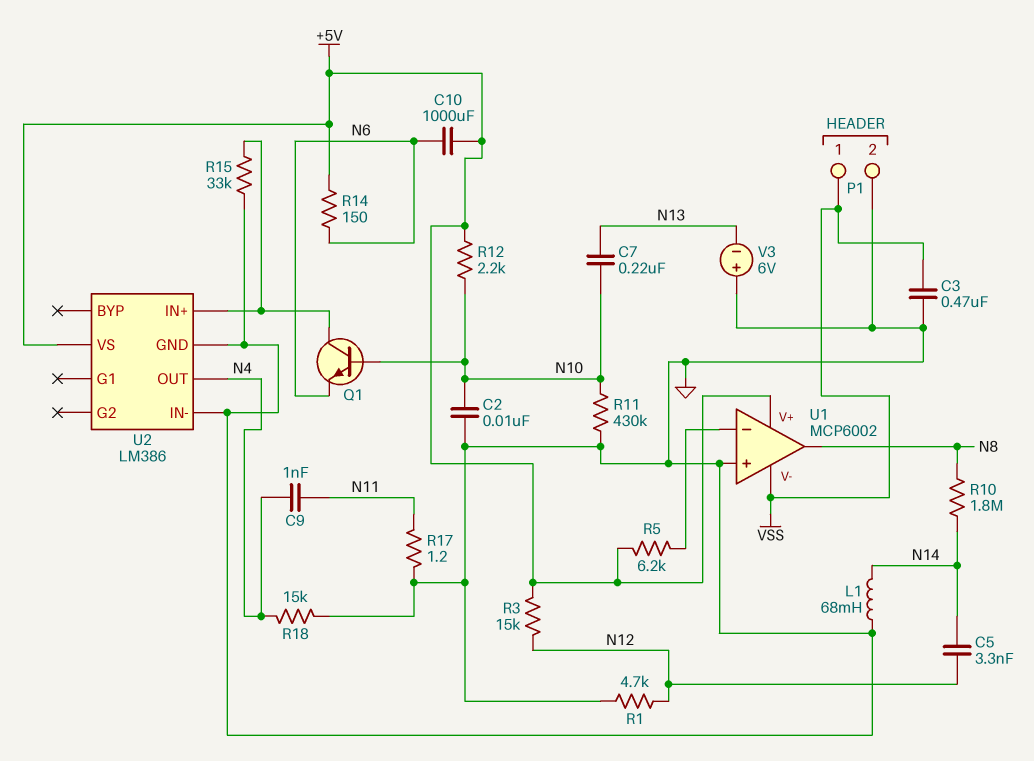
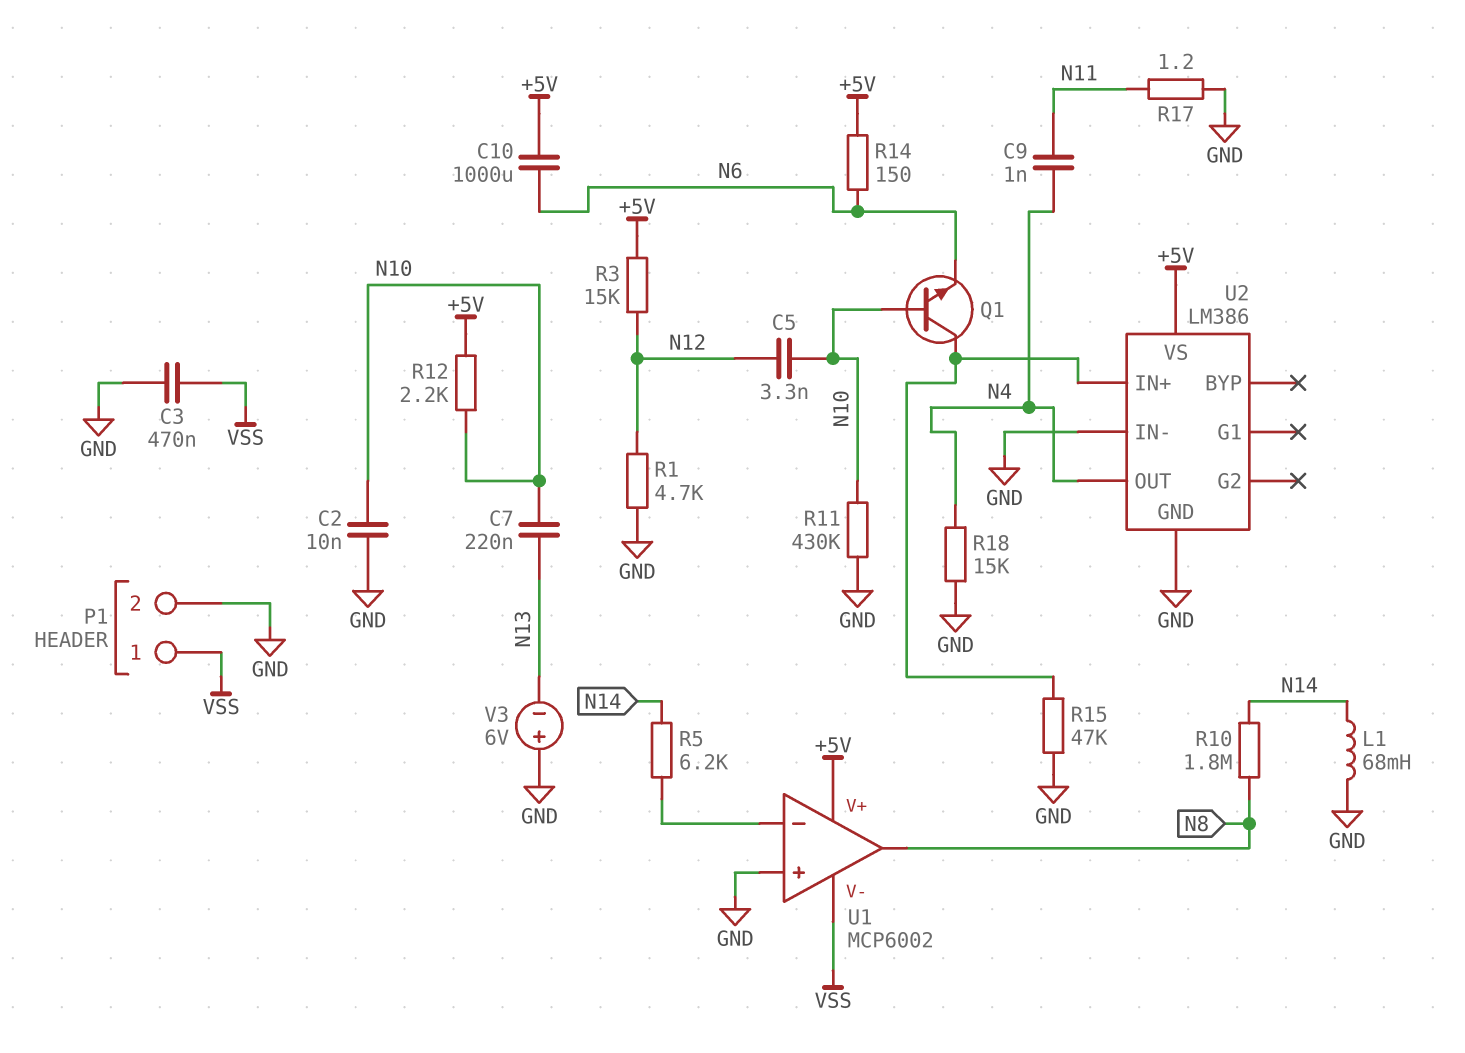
C5: 3.3nF (N12, N14) -> 3.3nF (N10, N12)
R5: 6.2k (+5V, U1/in-) -> 6.2k (N14, U1/in-)
R15: 33k (GND, U2/IN+) -> 47k (GND, U2/IN+)

